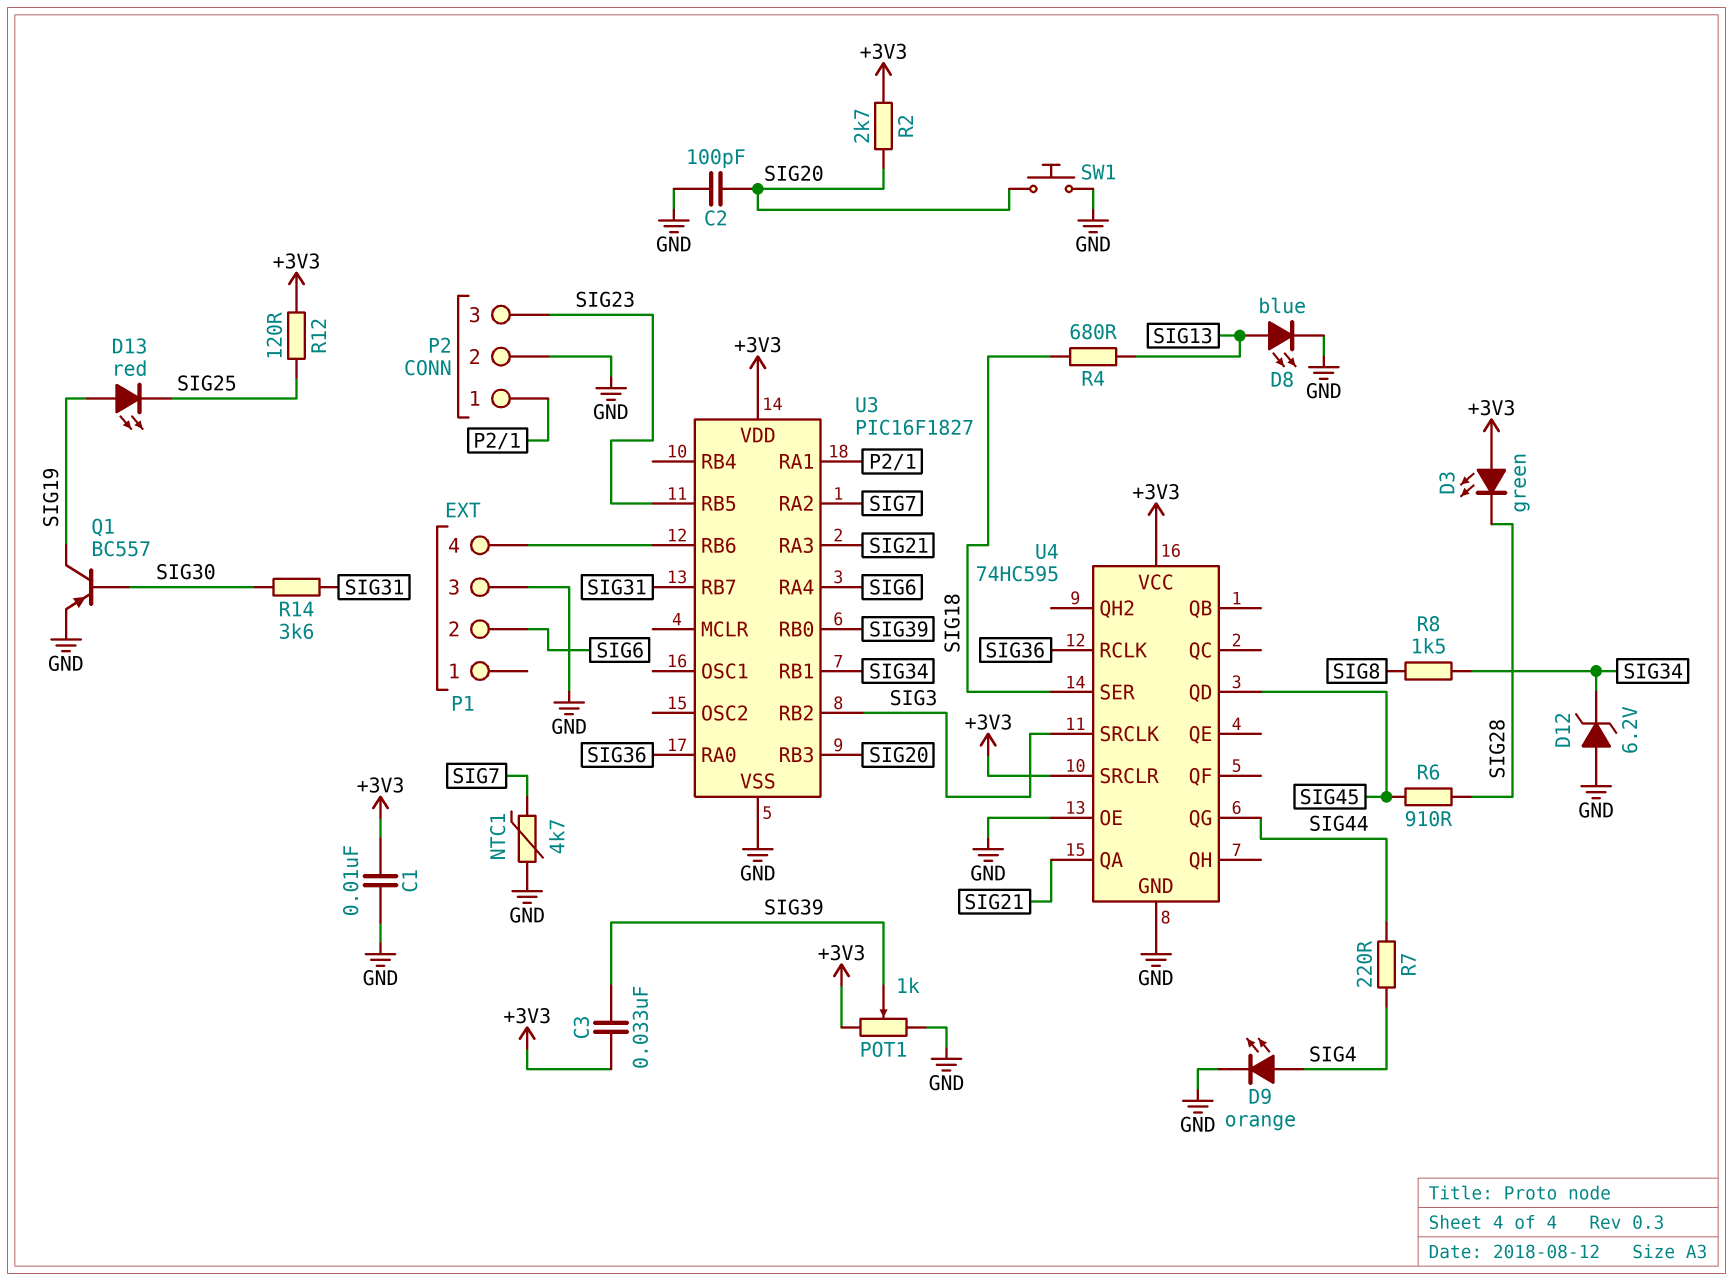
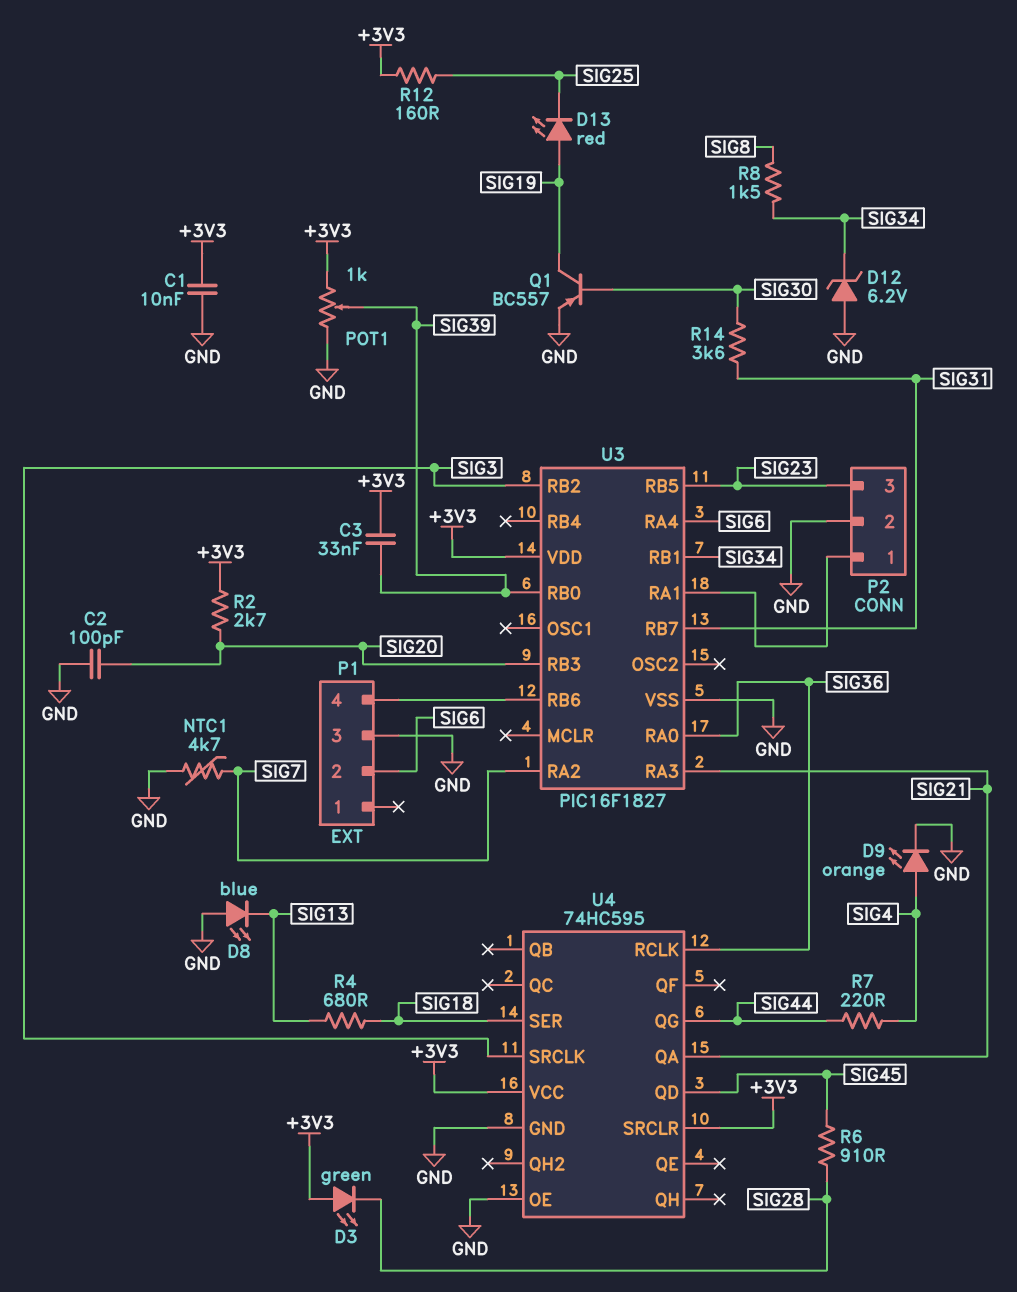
D8: LED blue (A SIG13, K GND) -> LED blue (A GND, K SIG13)
R12: 120 (+3V3, SIG25) -> 160 (+3V3, SIG25)
SW1: button (GND, SIG20) -> none

